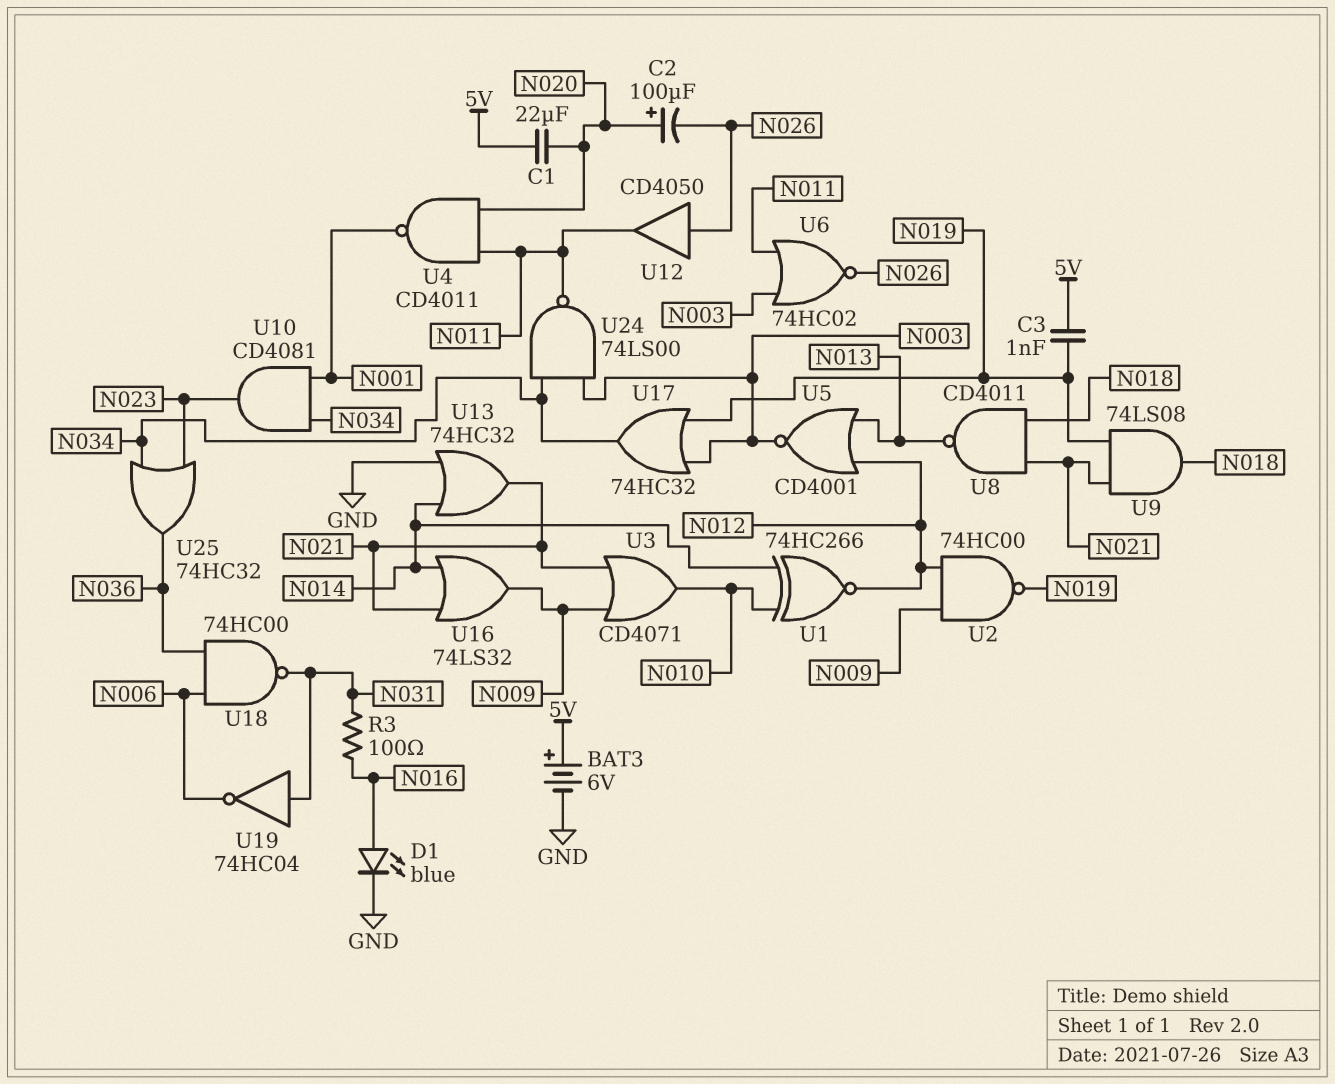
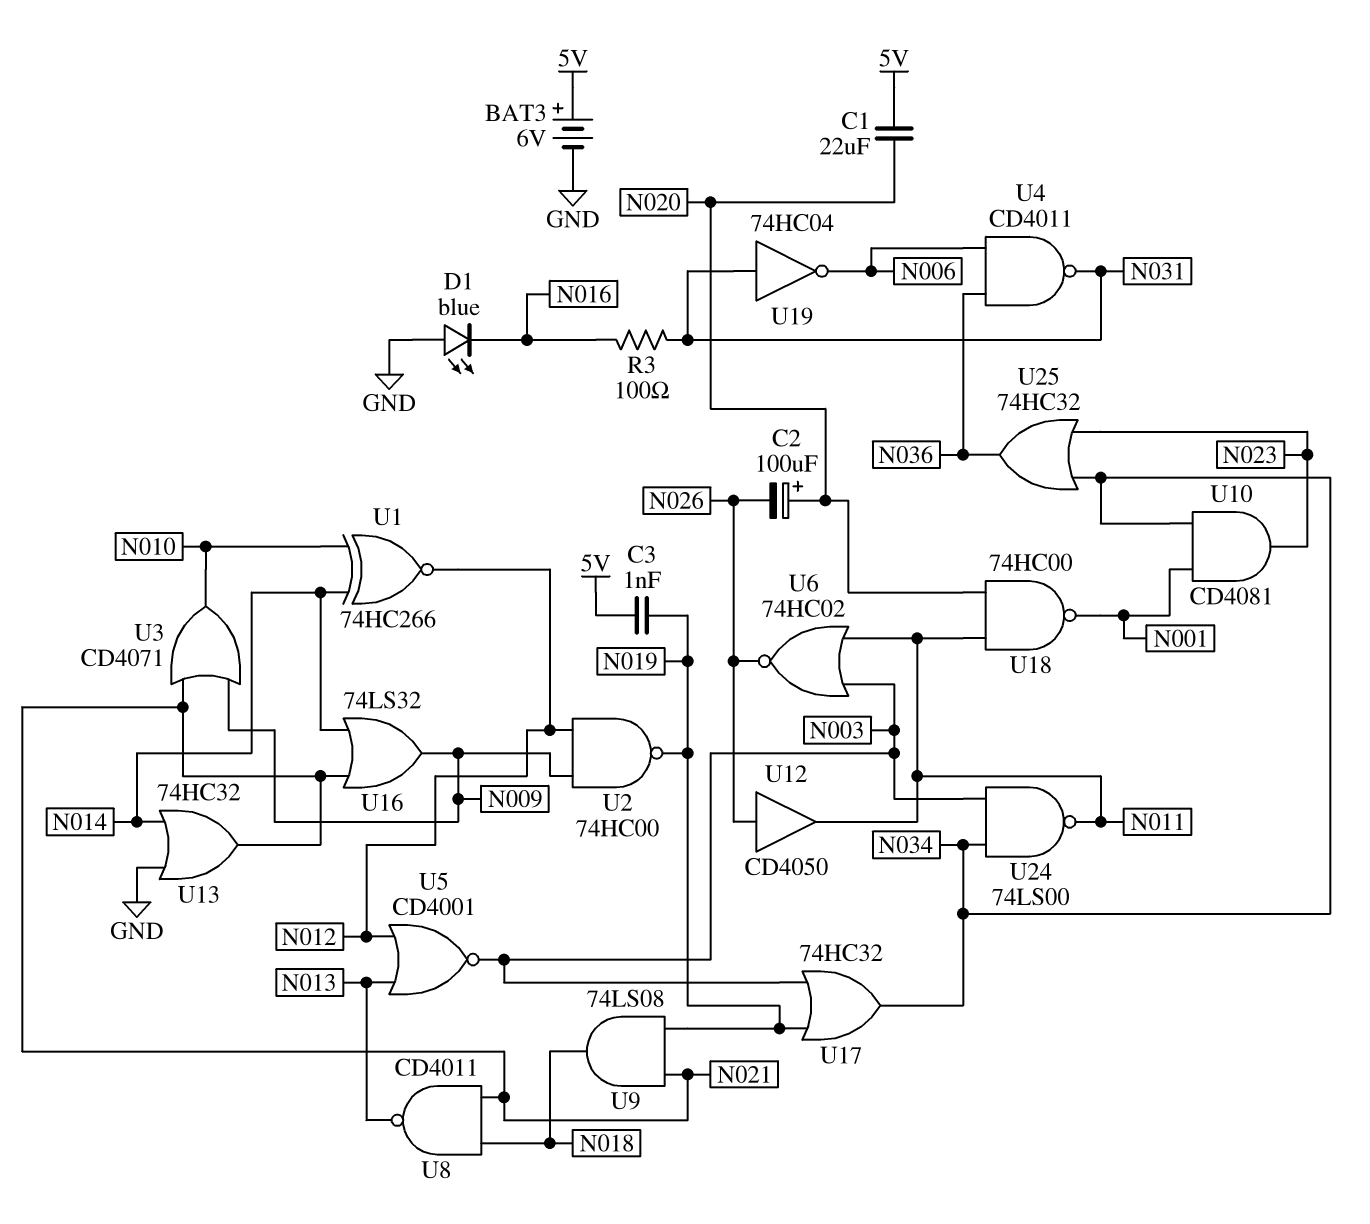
D1: LED blue (A N016, K GND) -> LED blue (A GND, K N016)
U4: NAND CD4011 (in N011, in N020, out N001) -> NAND CD4011 (in N006, in N036, out N031)
U18: NAND 74HC00 (in N006, in N036, out N031) -> NAND 74HC00 (in N011, in N020, out N001)

